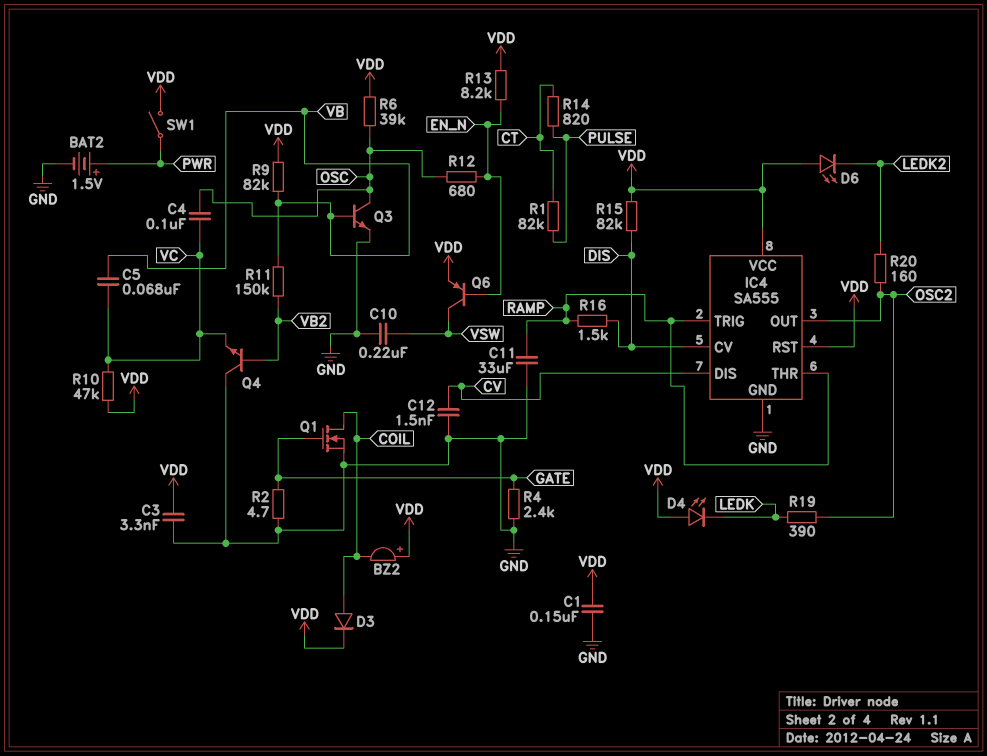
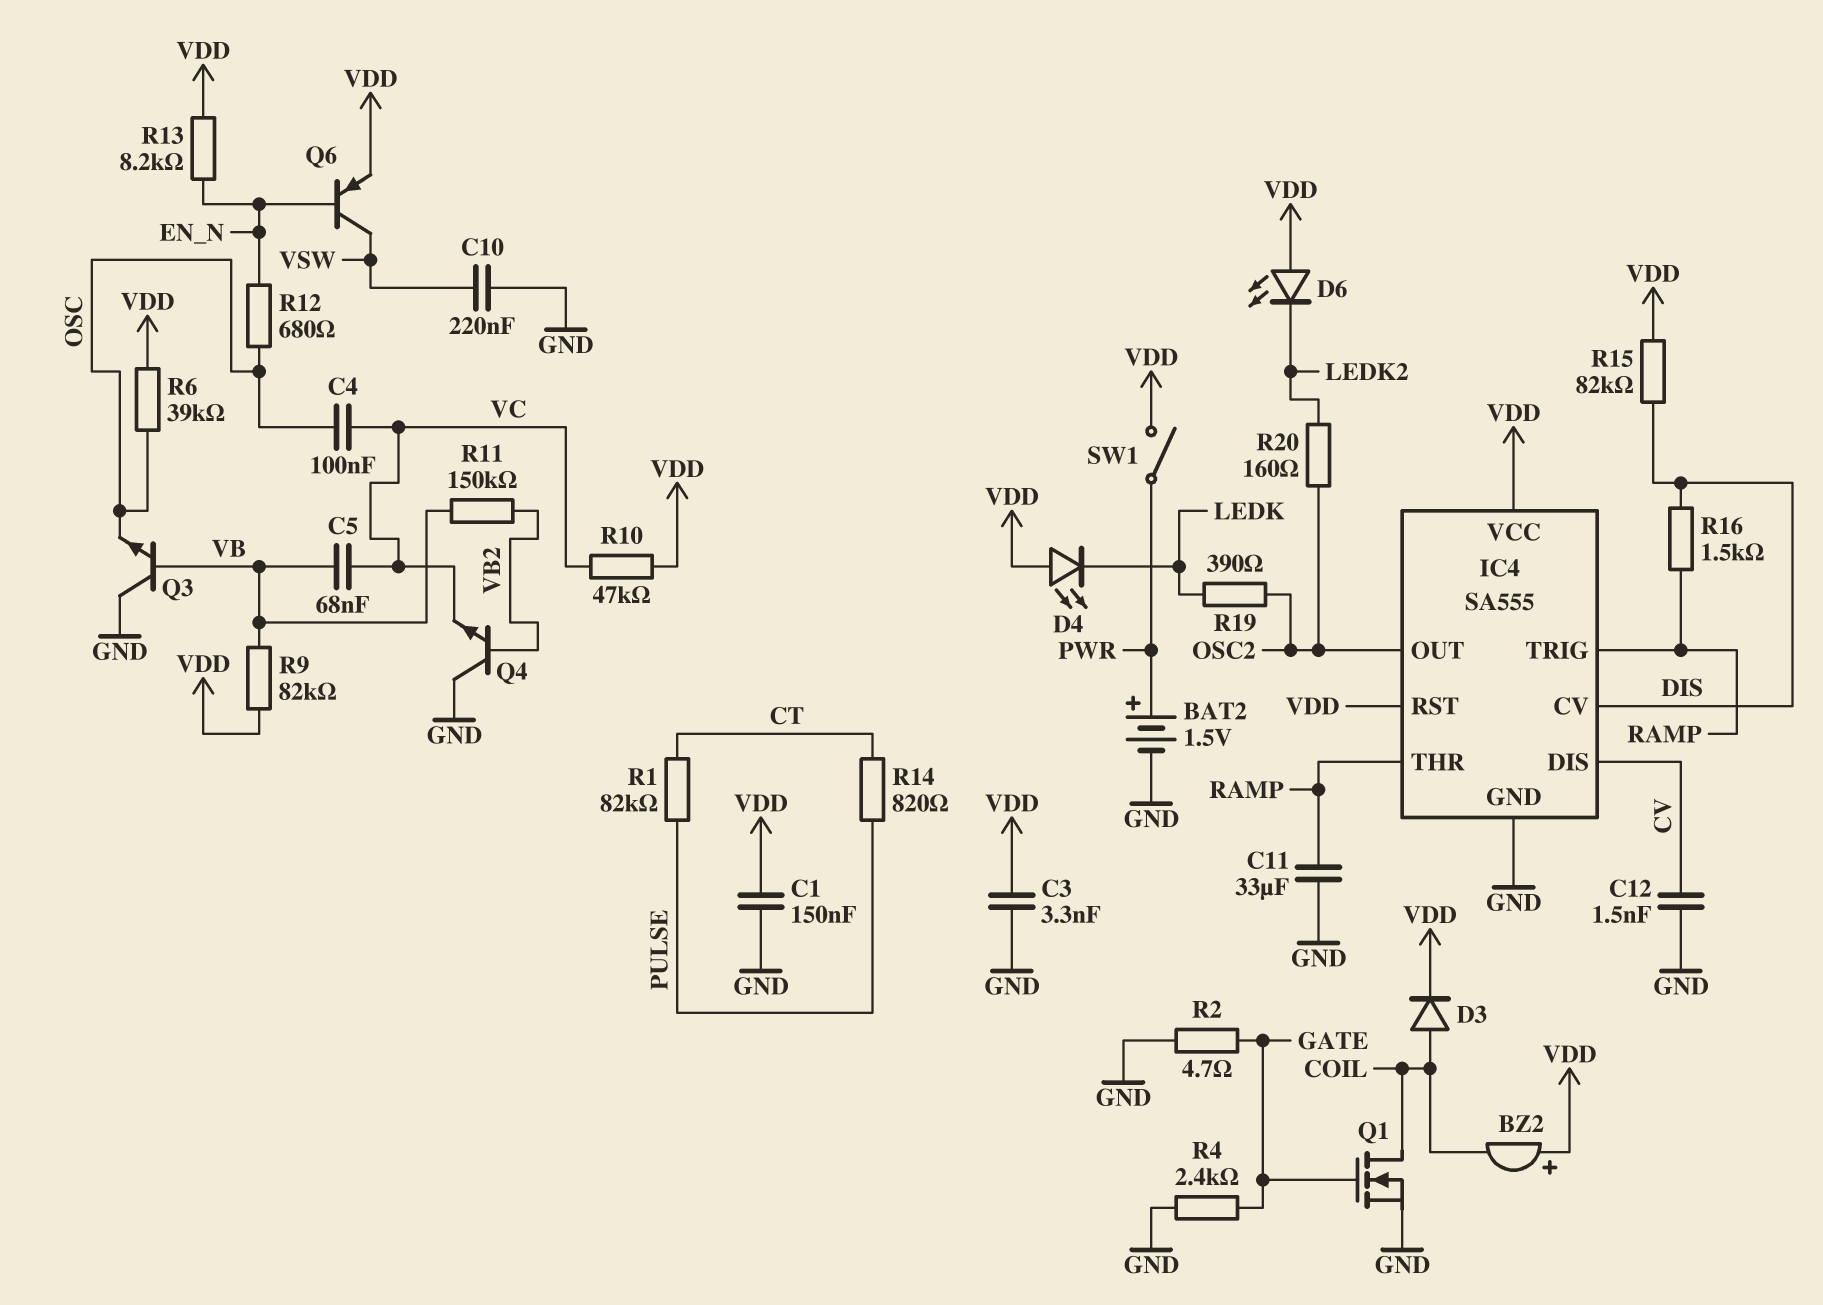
Q3: NPN (B VB, C OSC, E GND) -> NPN (B VB, C GND, E OSC)

